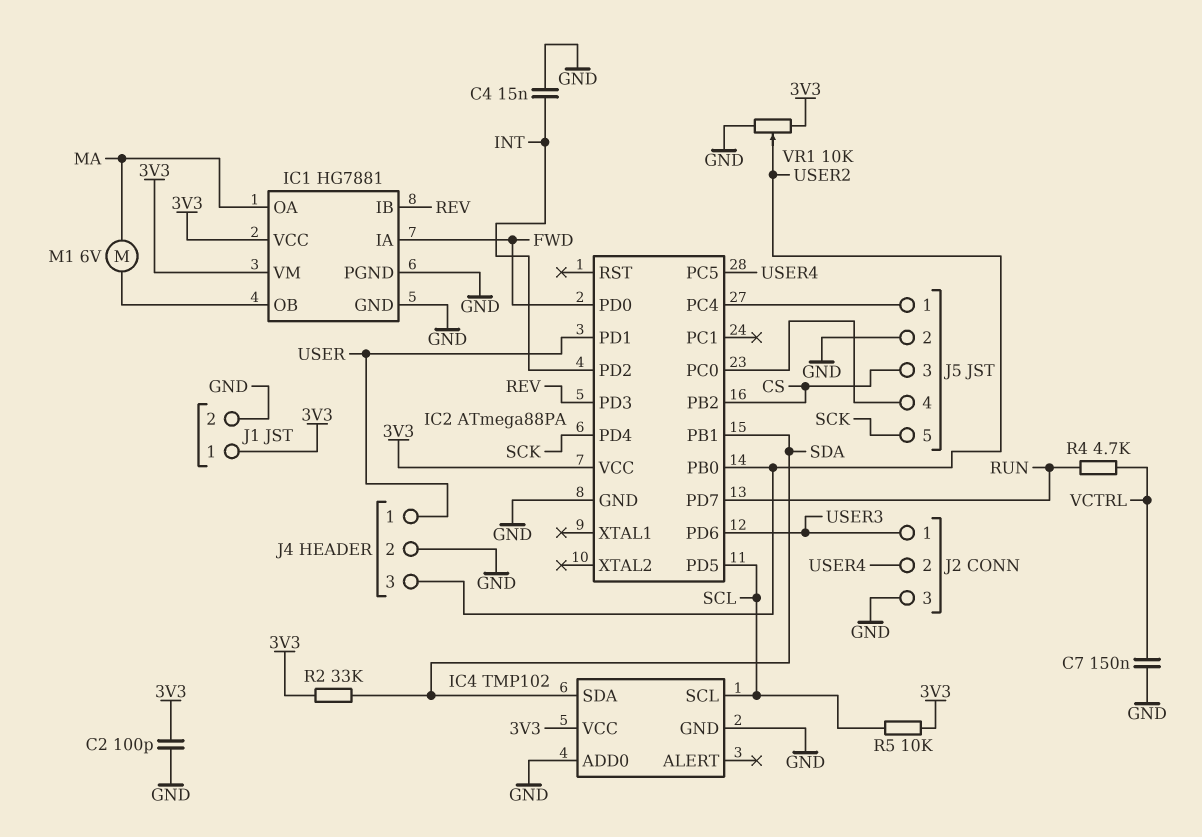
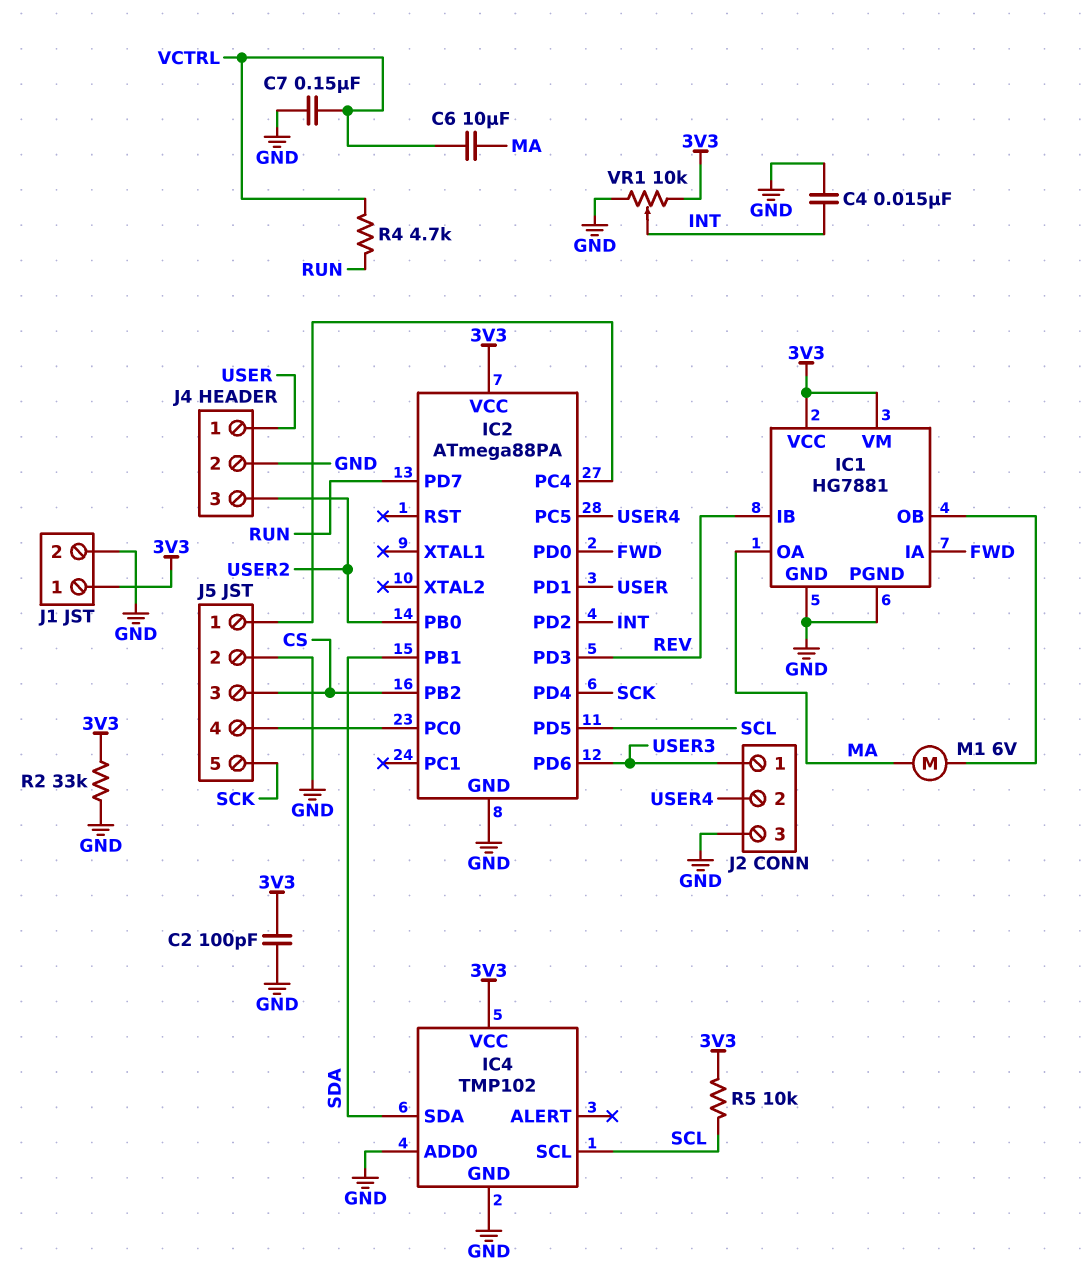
C6: none -> 10uF (MA, VCTRL)
R2: 33k (3V3, SDA) -> 33k (3V3, GND)
VR1: 10k (3V3, GND, wiper USER2) -> 10k (3V3, GND, wiper INT)

